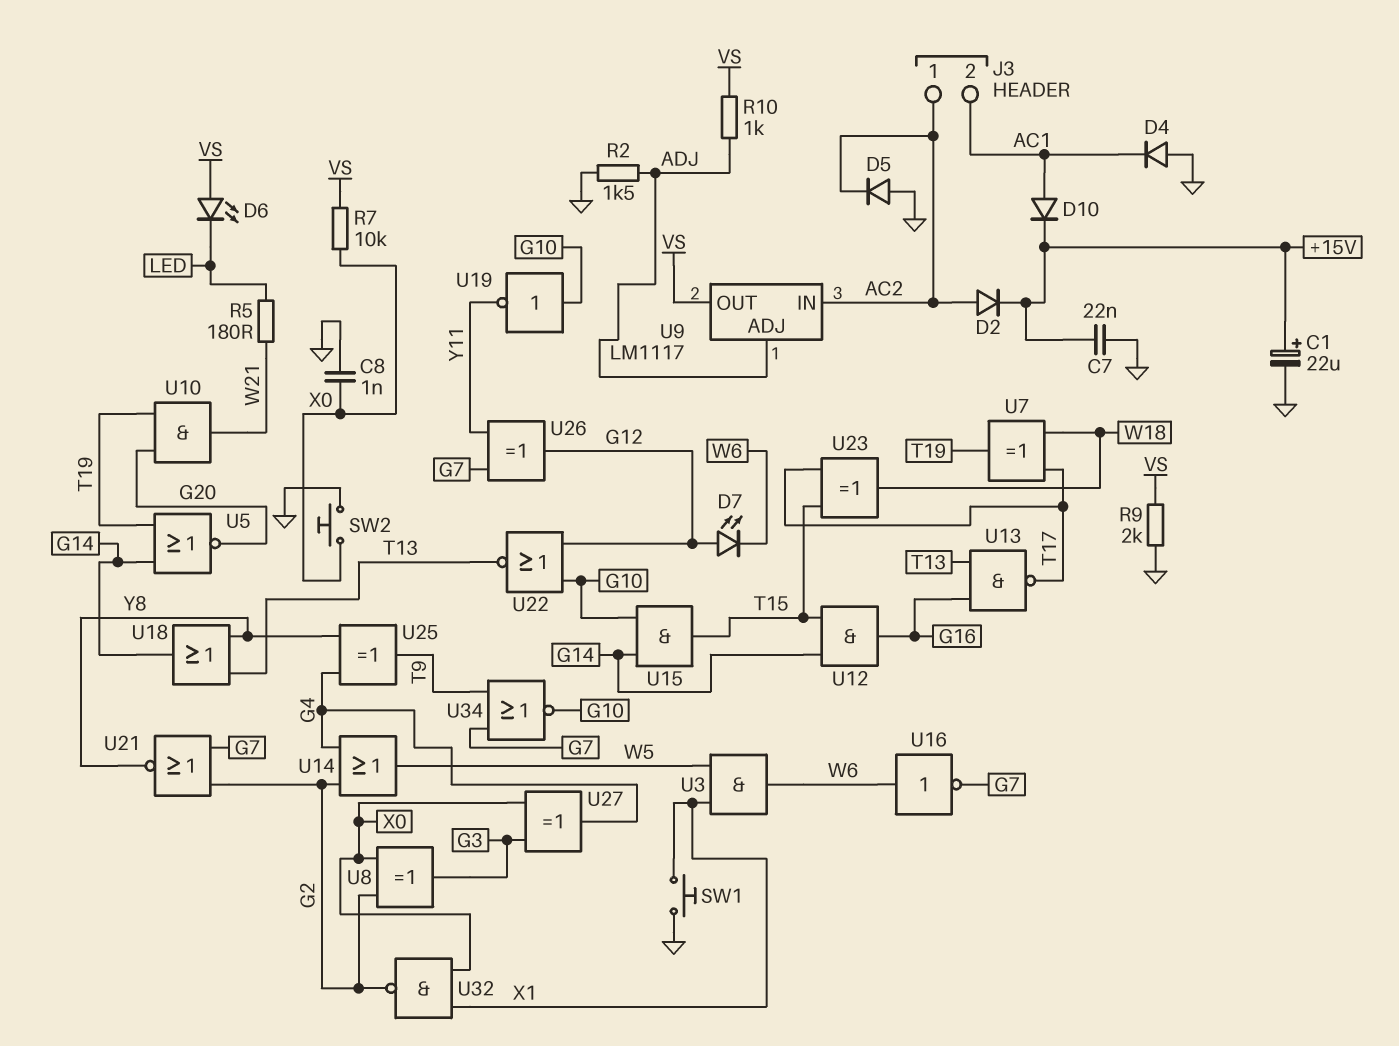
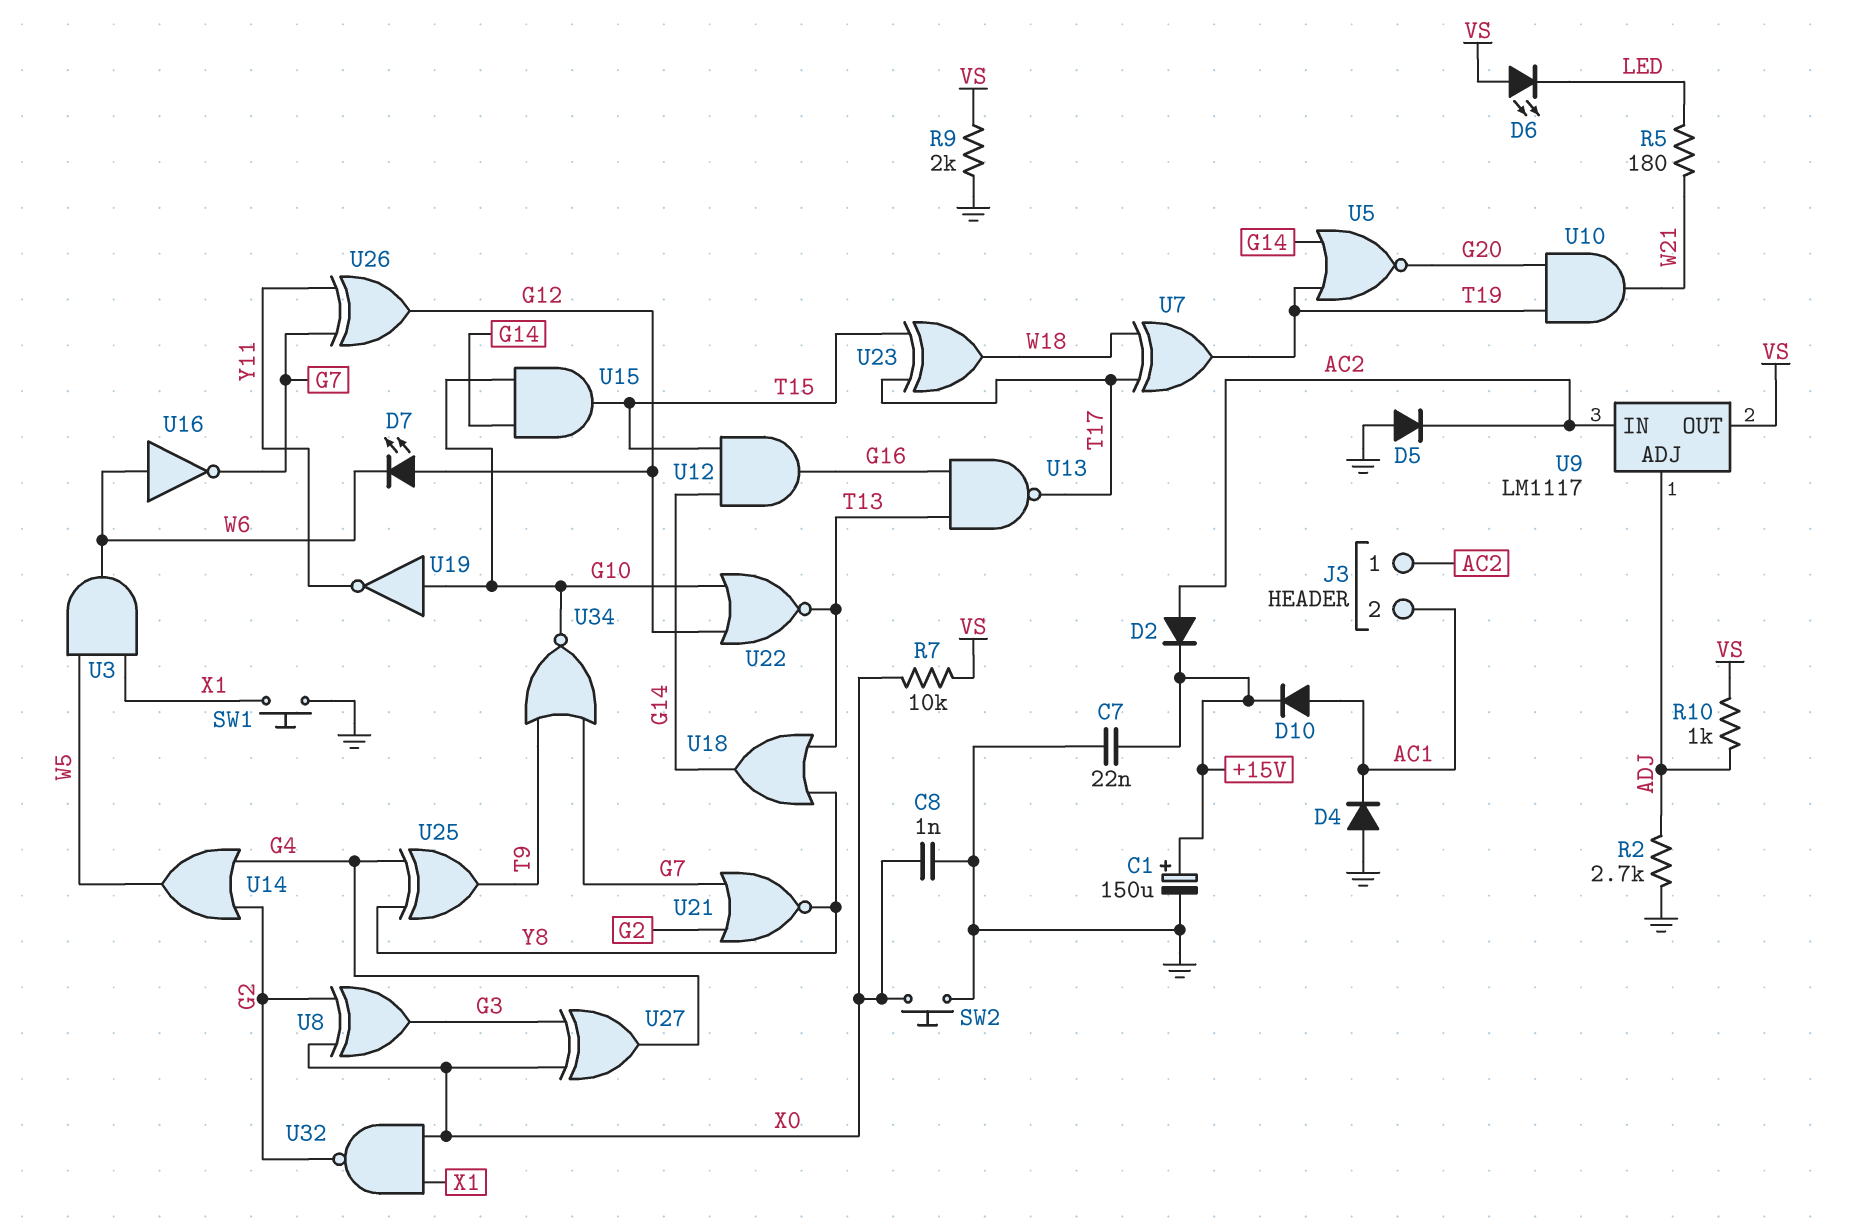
C1: 22uF (plus +15V, minus GND) -> 150uF (plus +15V, minus GND)
R2: 1.5k (ADJ, GND) -> 2.7k (ADJ, GND)

